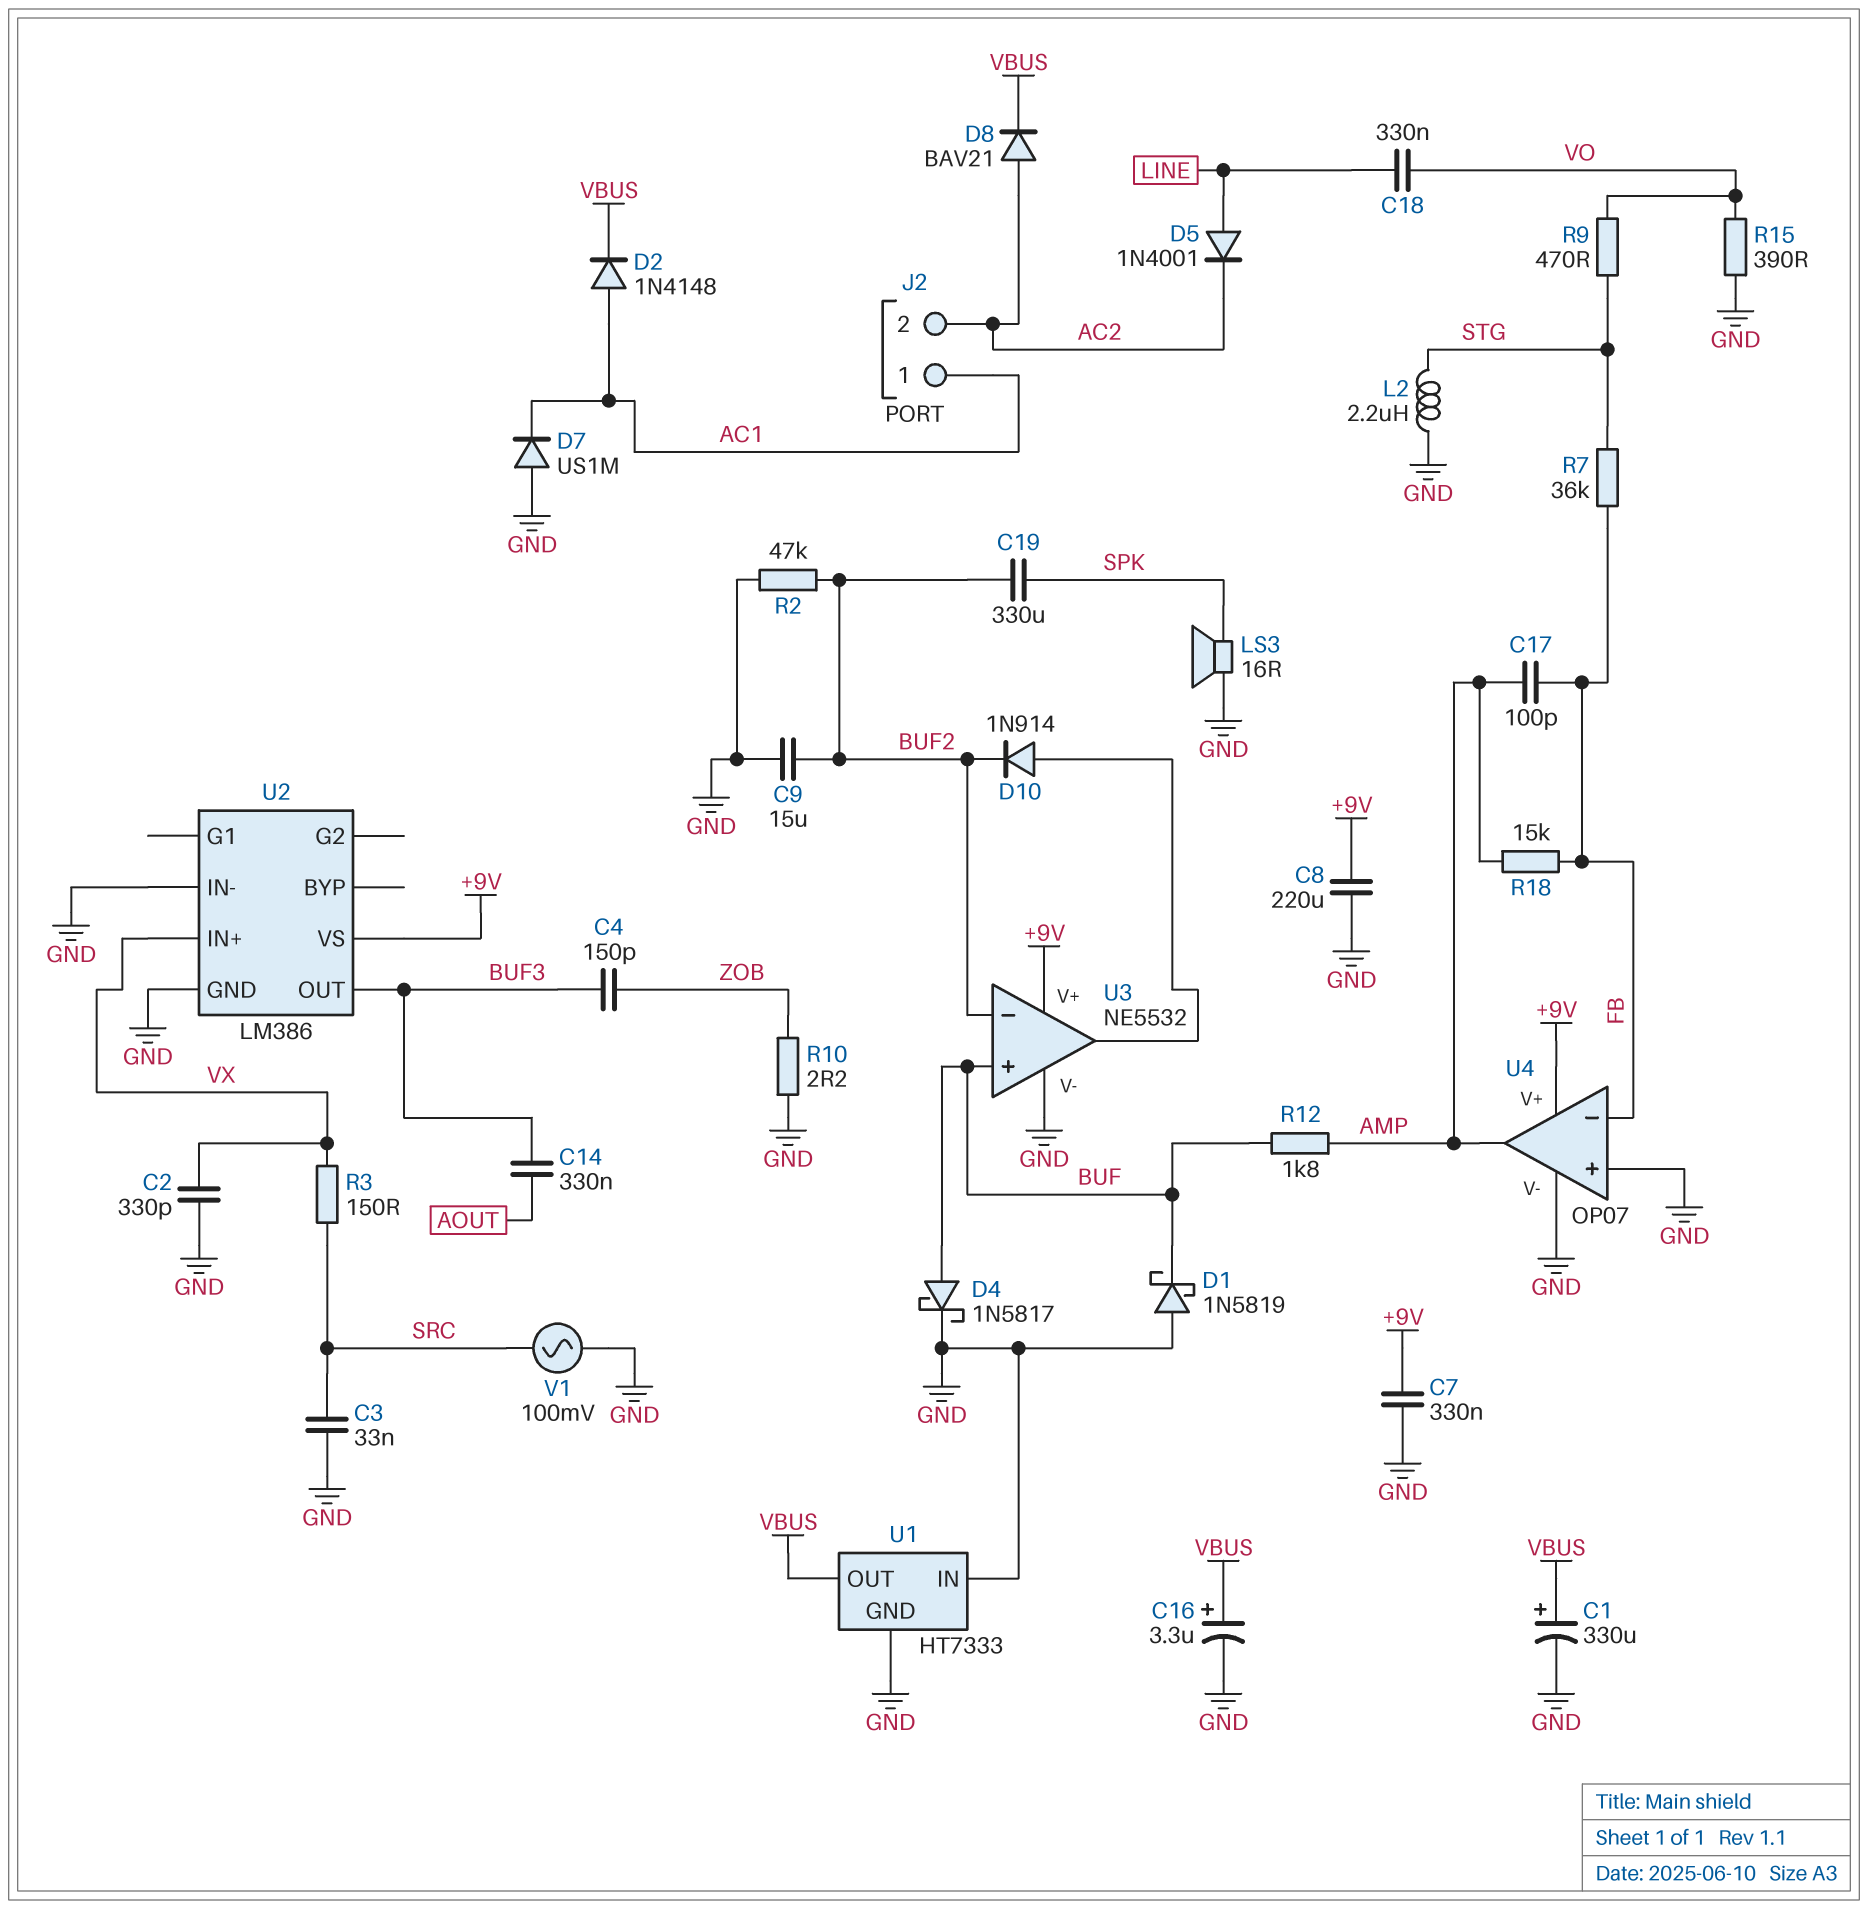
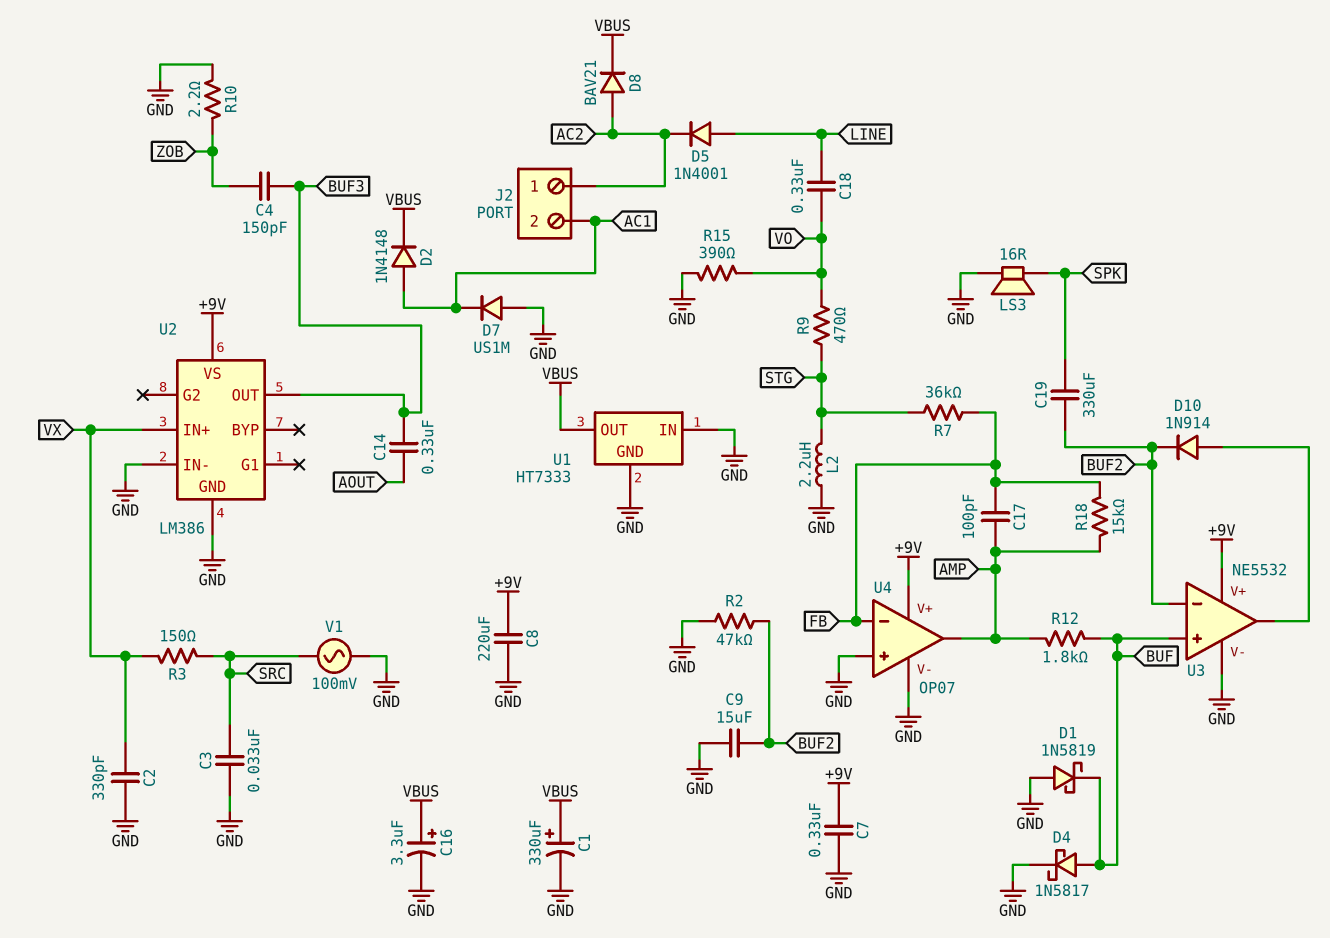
J2 pin 1: AC1 -> AC2
J2 pin 2: AC2 -> AC1

